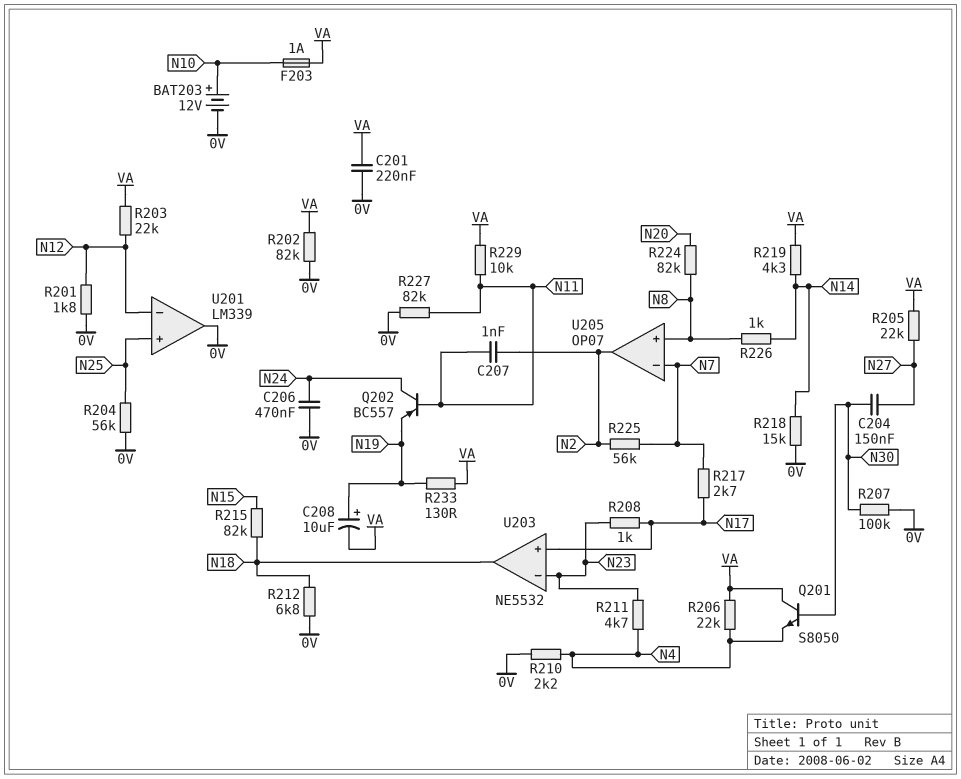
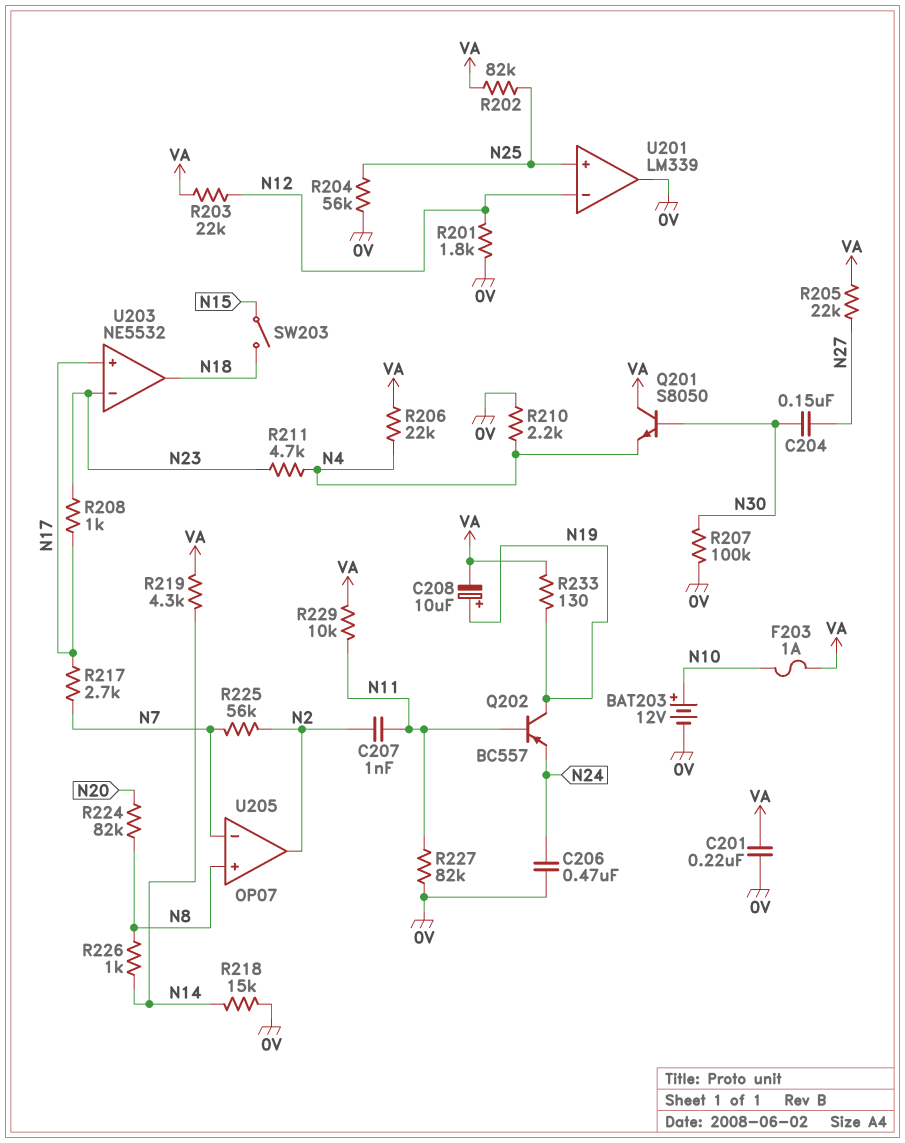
Q202: PNP BC557 (B N11, C N24, E N19) -> PNP BC557 (B N11, C N19, E N24)
R202: 82k (0V, VA) -> 82k (N25, VA)
R212: 6.8k (0V, N18) -> none
R215: 82k (N15, N18) -> none
SW203: none -> switch (N15, N18)

